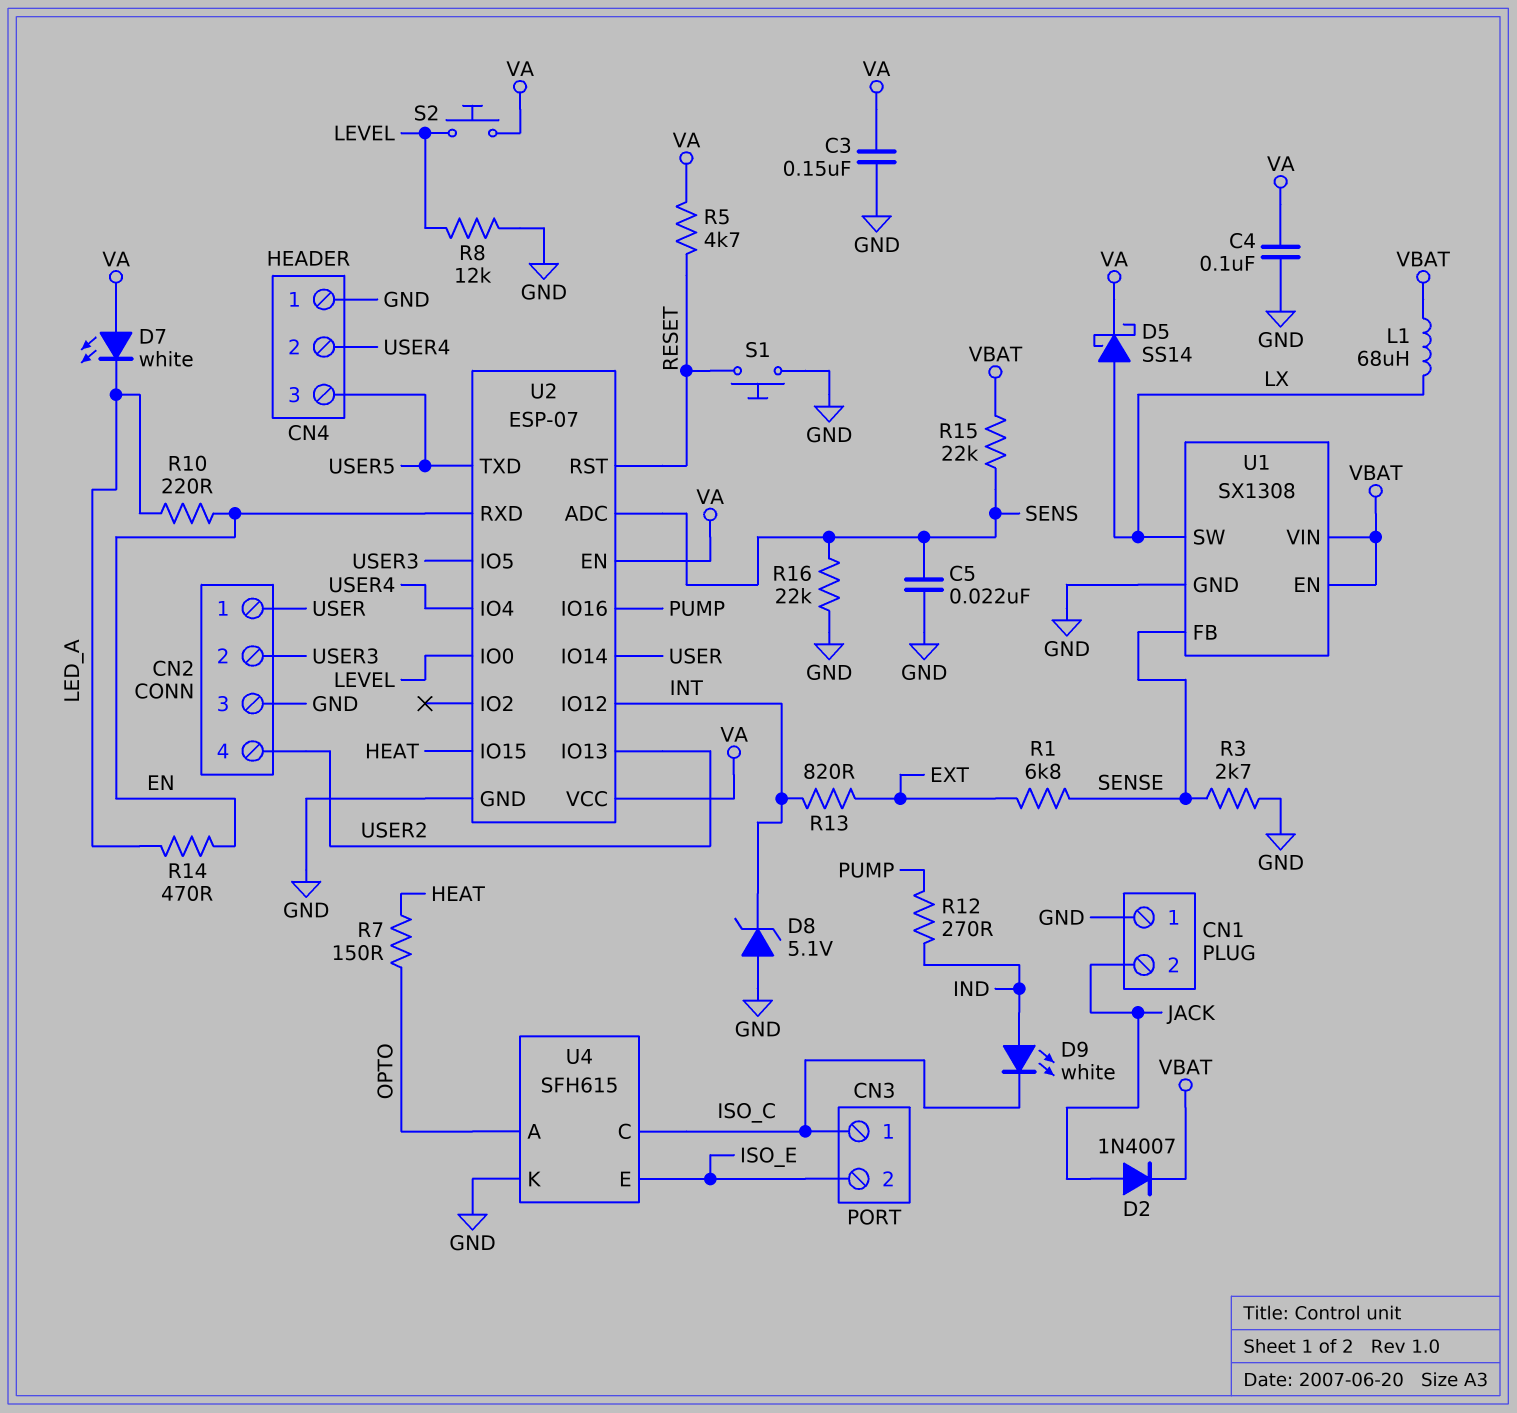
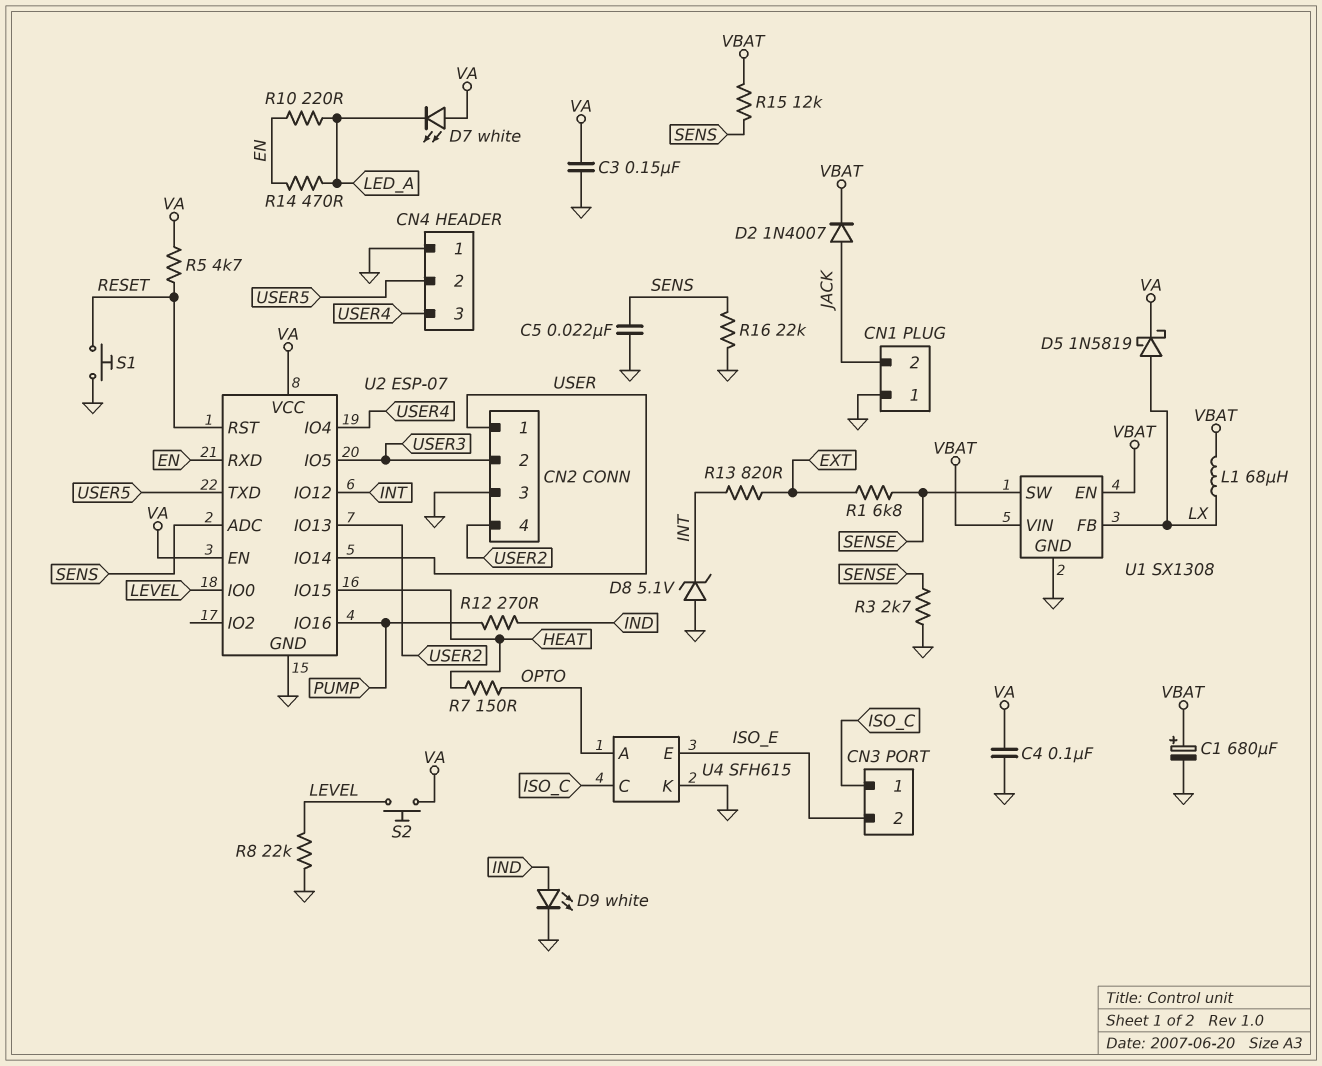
C1: none -> 680uF (plus VBAT, minus GND)
CN4 pin 2: USER4 -> USER5
CN4 pin 3: USER5 -> USER4
D5: schottky SS14 (A LX, K VA) -> schottky 1N5819 (A LX, K VA)
D9: LED white (A IND, K ISO_C) -> LED white (A IND, K GND)
R8: 12k (GND, LEVEL) -> 22k (GND, LEVEL)
R15: 22k (SENS, VBAT) -> 12k (SENS, VBAT)
U1 pin FB: SENSE -> LX
U1 pin SW: LX -> SENSE

